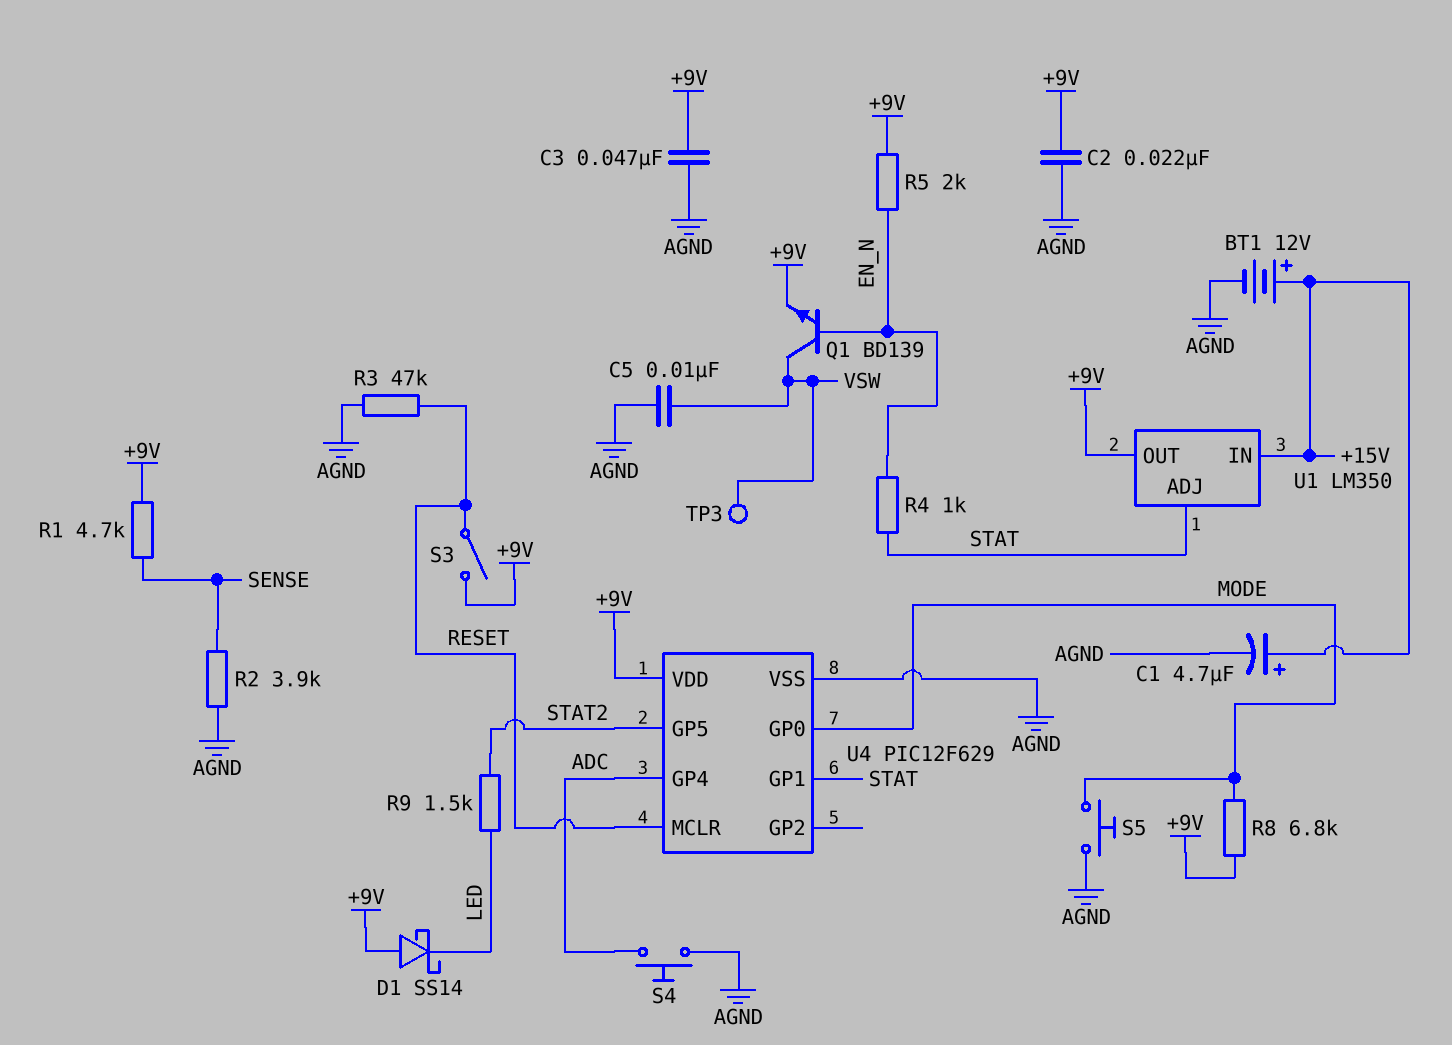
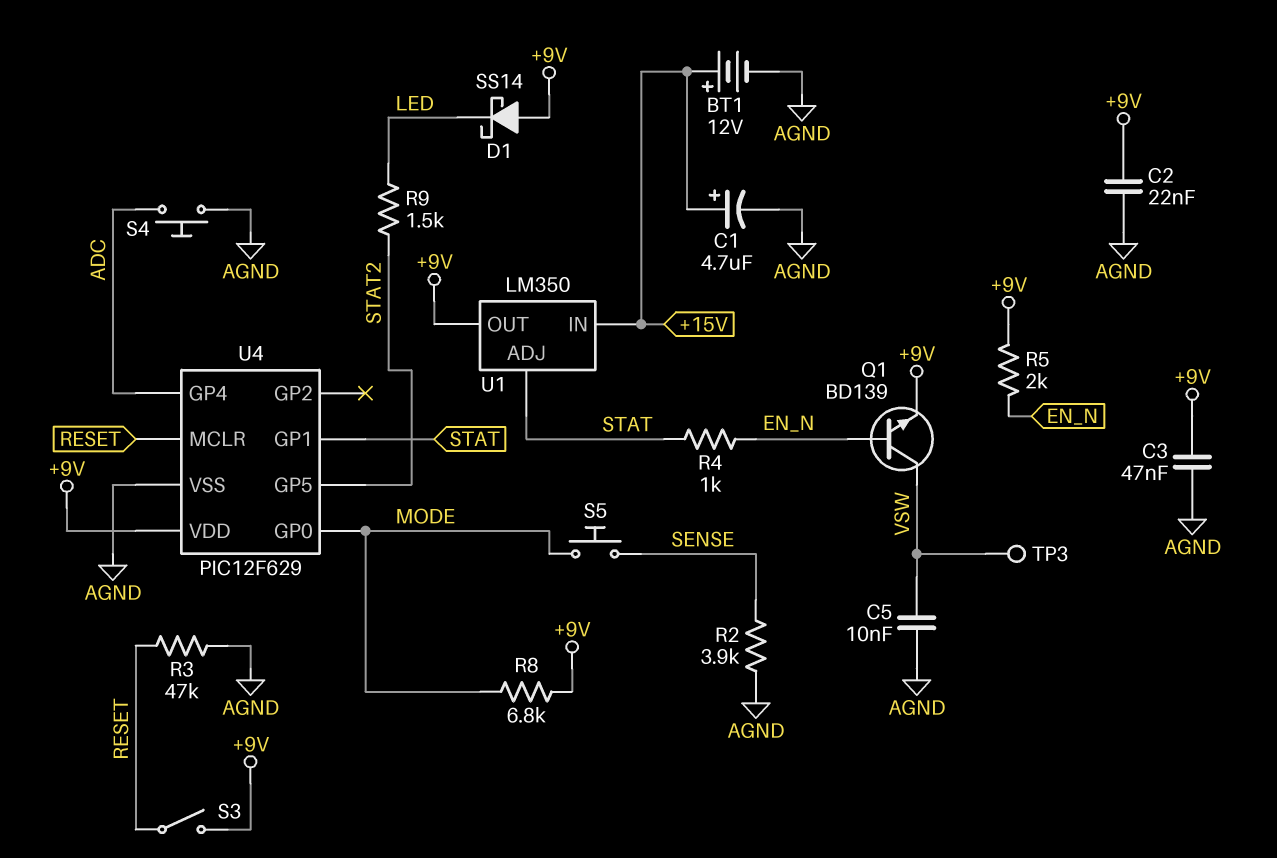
R1: 4.7k (+9V, SENSE) -> none
S5: button (AGND, MODE) -> button (MODE, SENSE)

